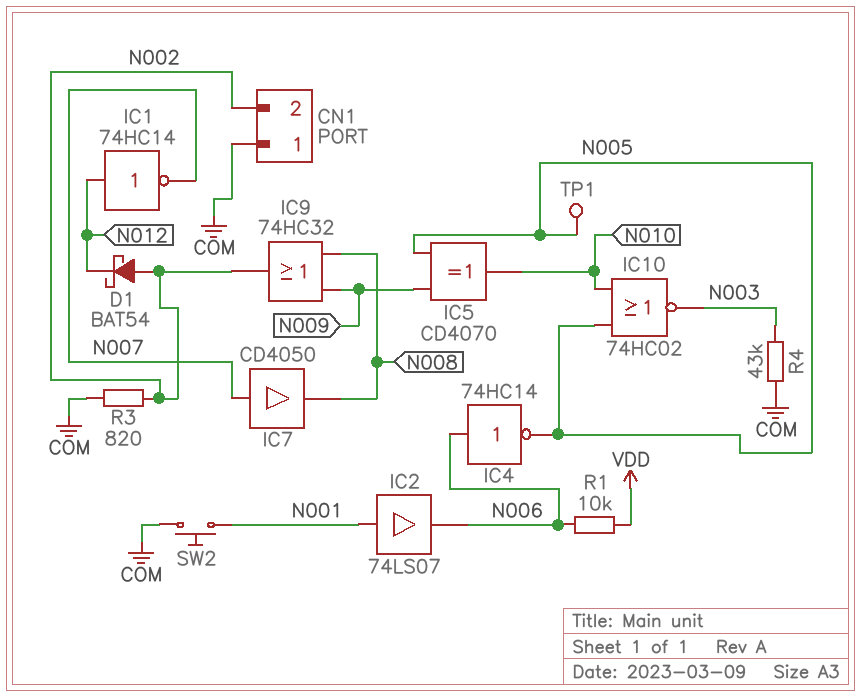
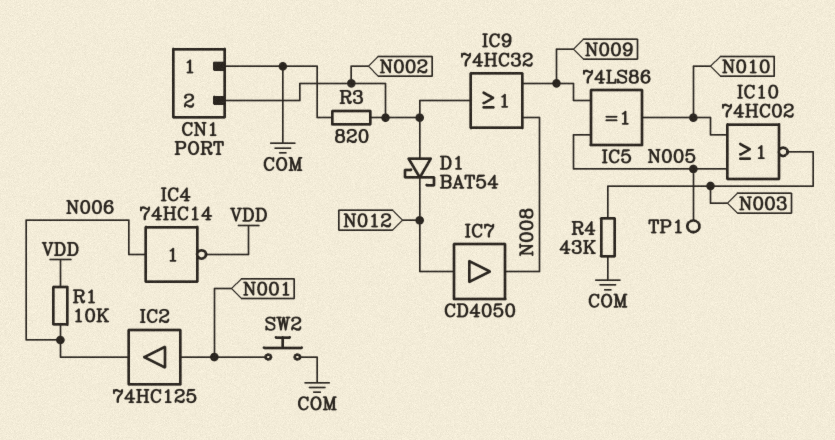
IC1: NOT 74HC14 (in N012, out N007) -> none
IC2: buffer 74LS07 (in N001, out N006) -> buffer 74HC125 (in N001, out N006)
IC4: NOT 74HC14 (in N006, out N005) -> NOT 74HC14 (in N006, out VDD)
IC5: XOR CD4070 (in N005, in N009, out N010) -> XOR 74LS86 (in N005, in N009, out N010)
IC7: buffer CD4050 (in N007, out N008) -> buffer CD4050 (in N012, out N008)

